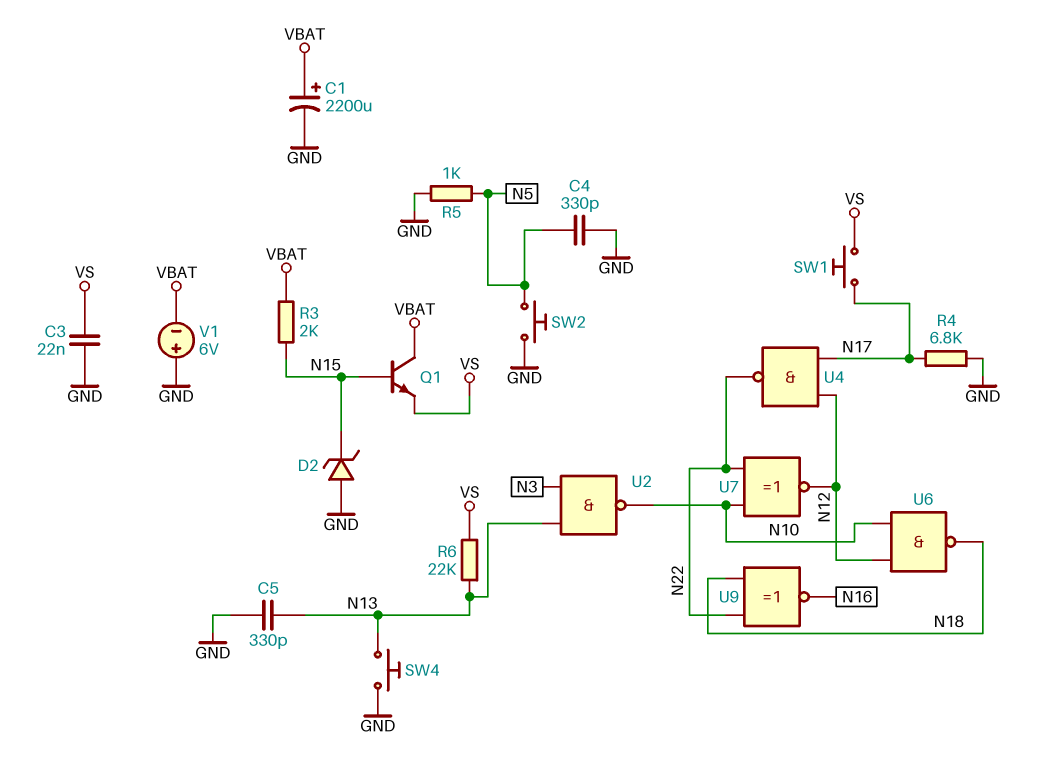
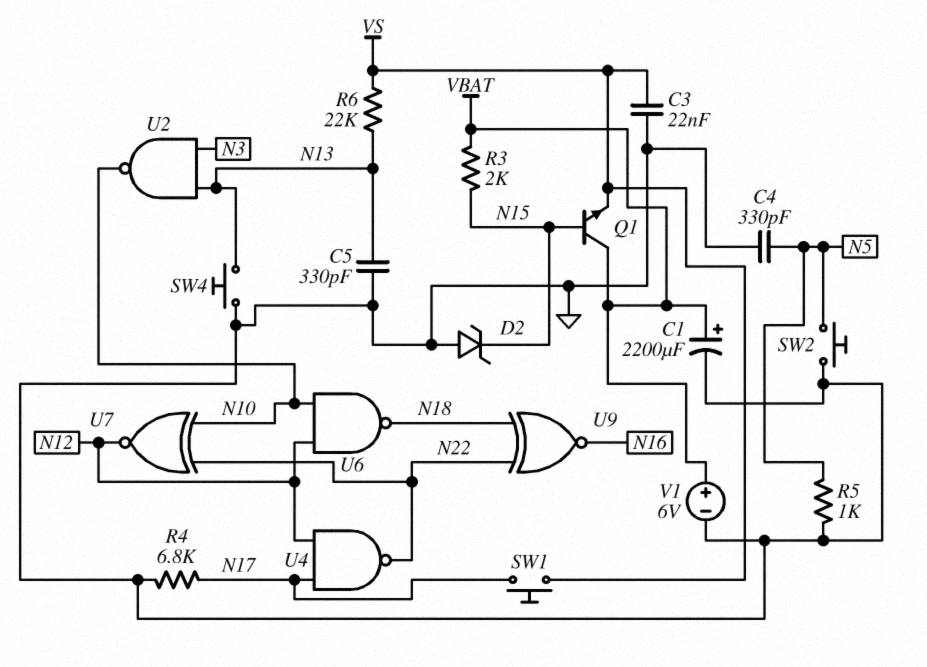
V1: 6V (plus GND, minus VBAT) -> 6V (plus VBAT, minus GND)

